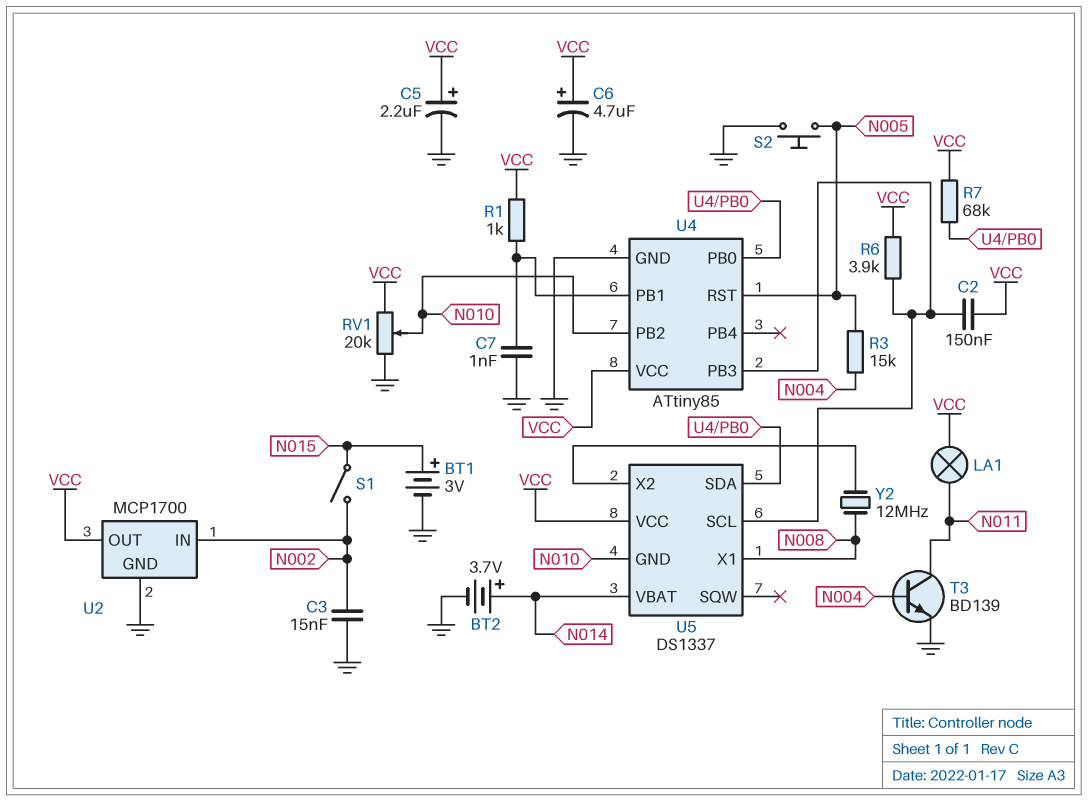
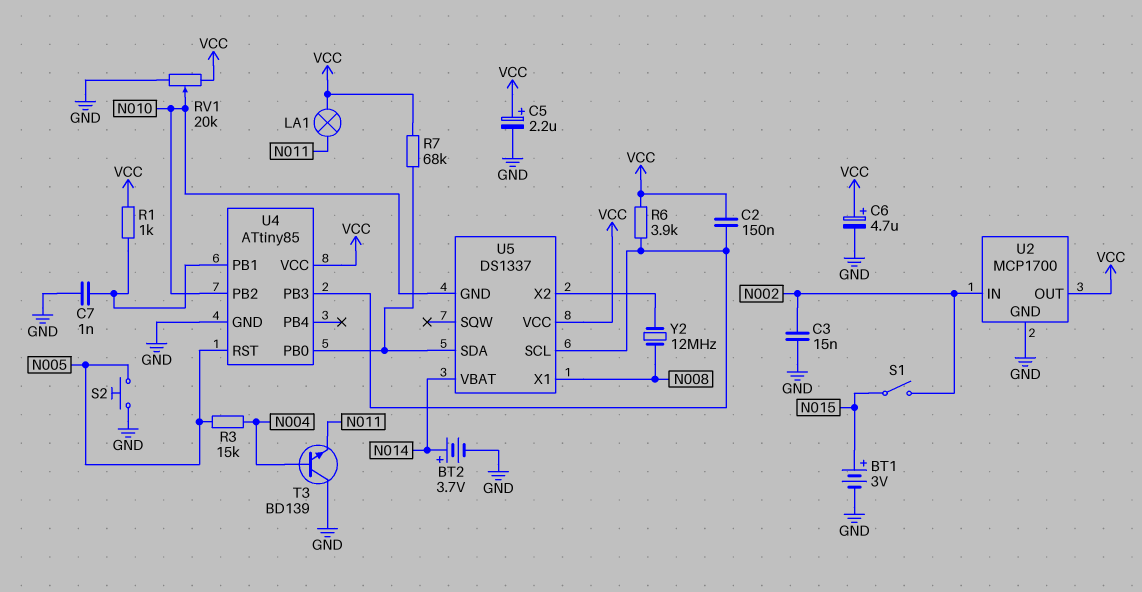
T3: NPN BD139 (B N004, C N011, E GND) -> NPN BD139 (B N004, C GND, E N011)

